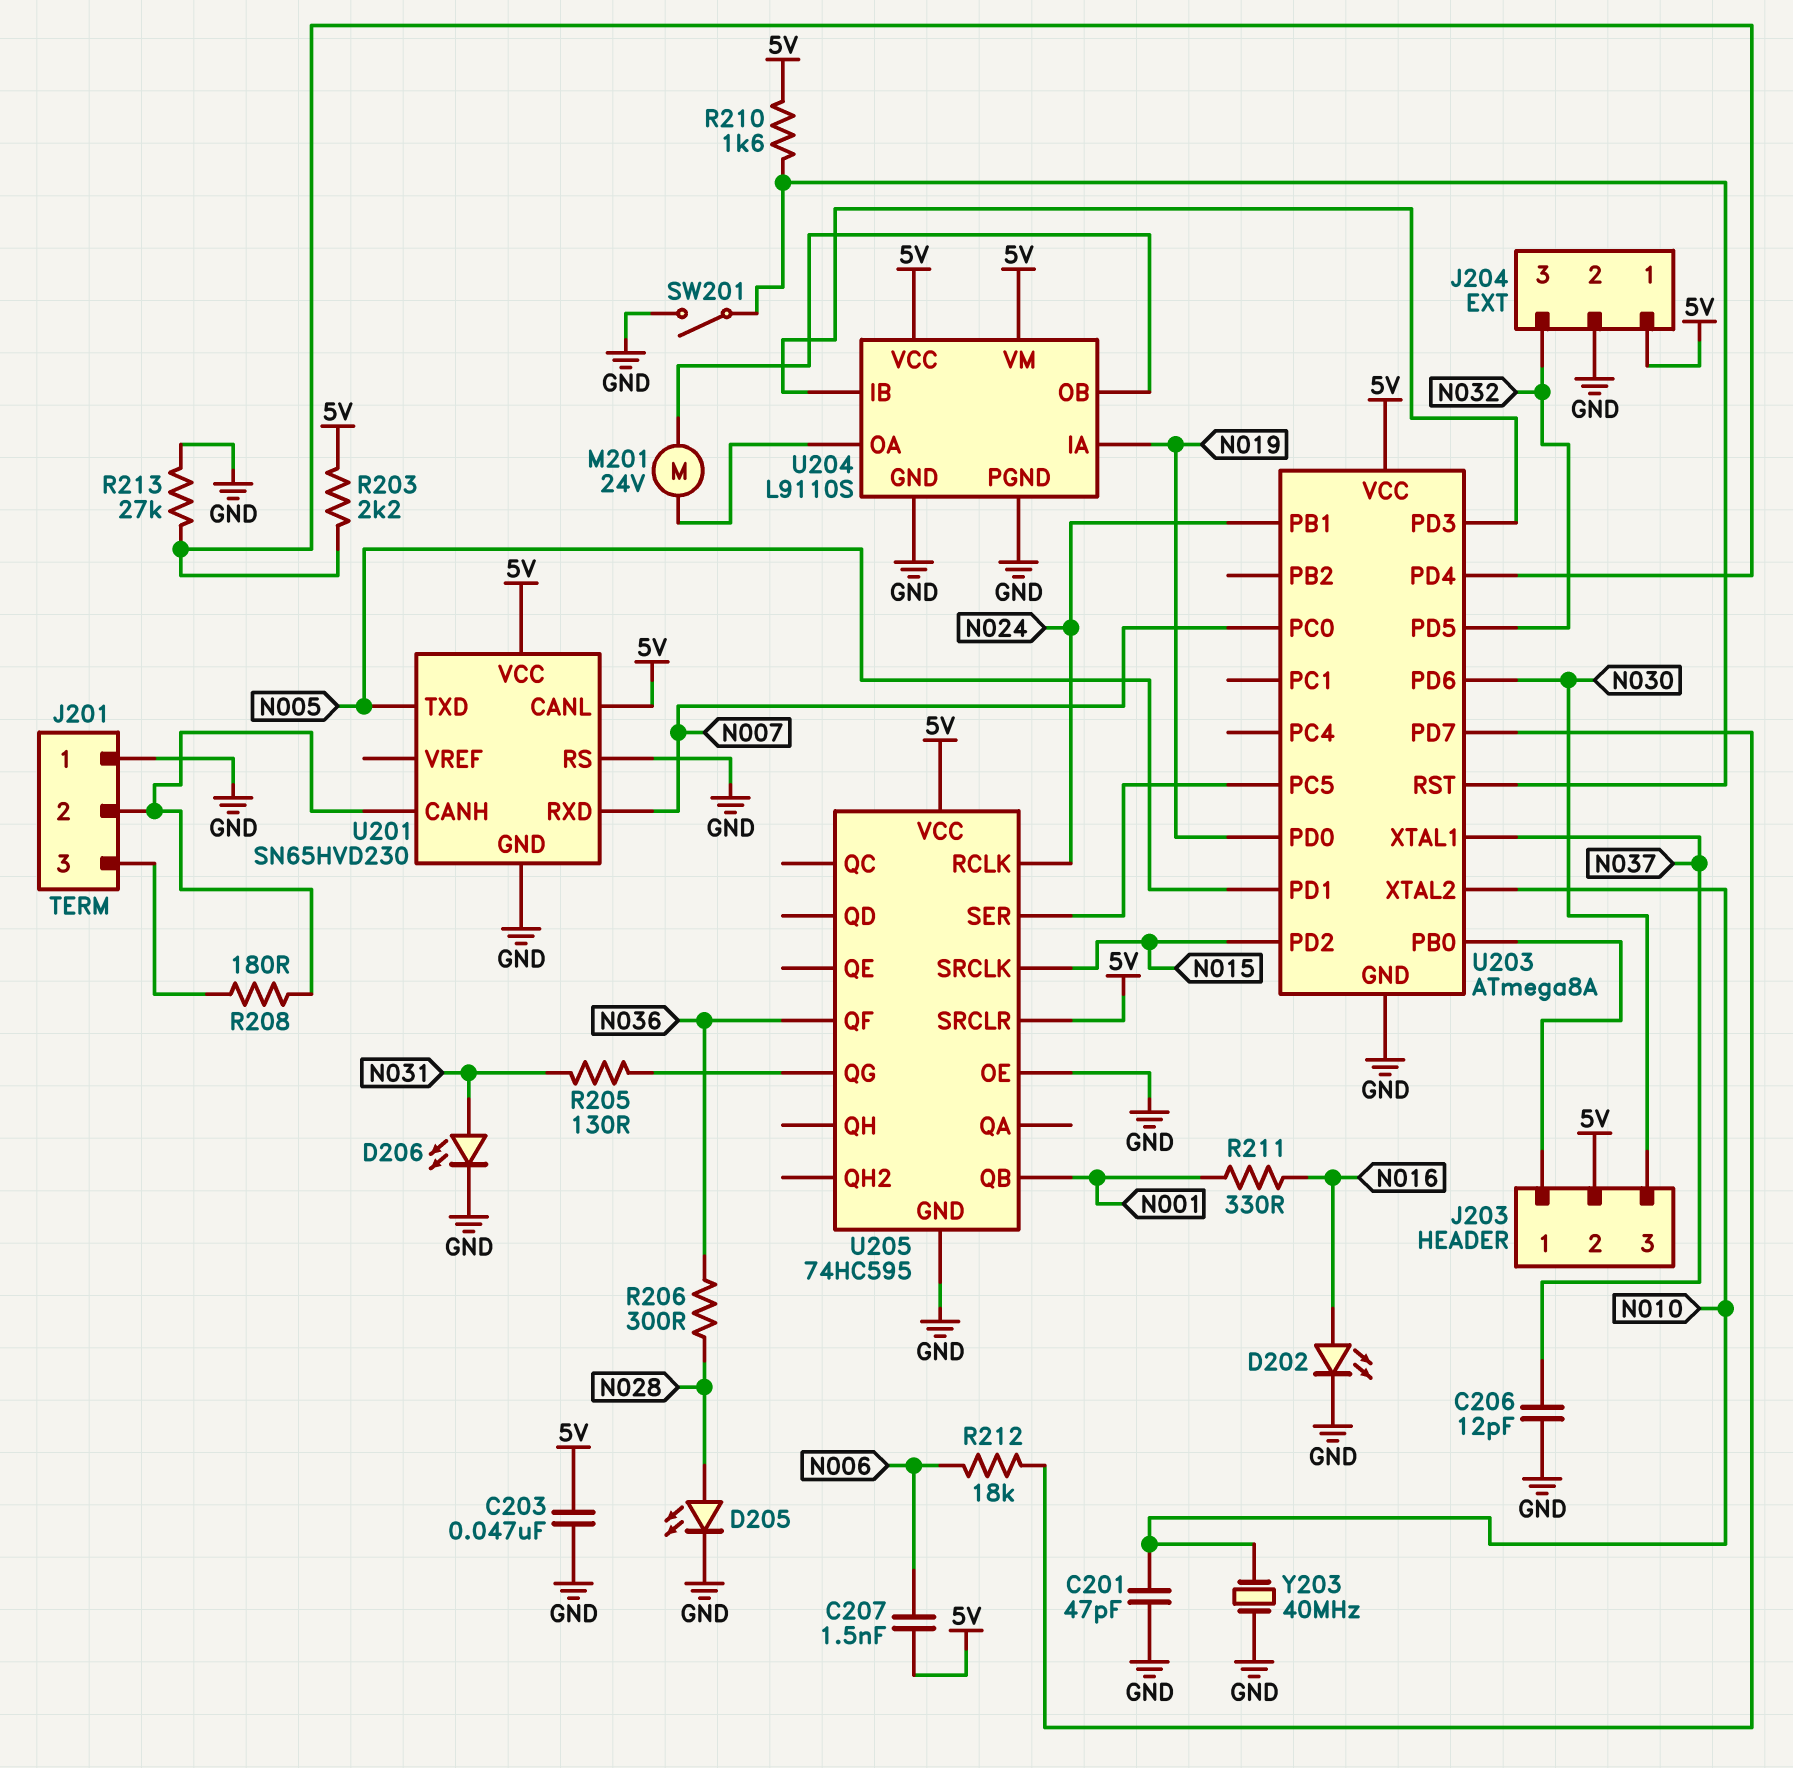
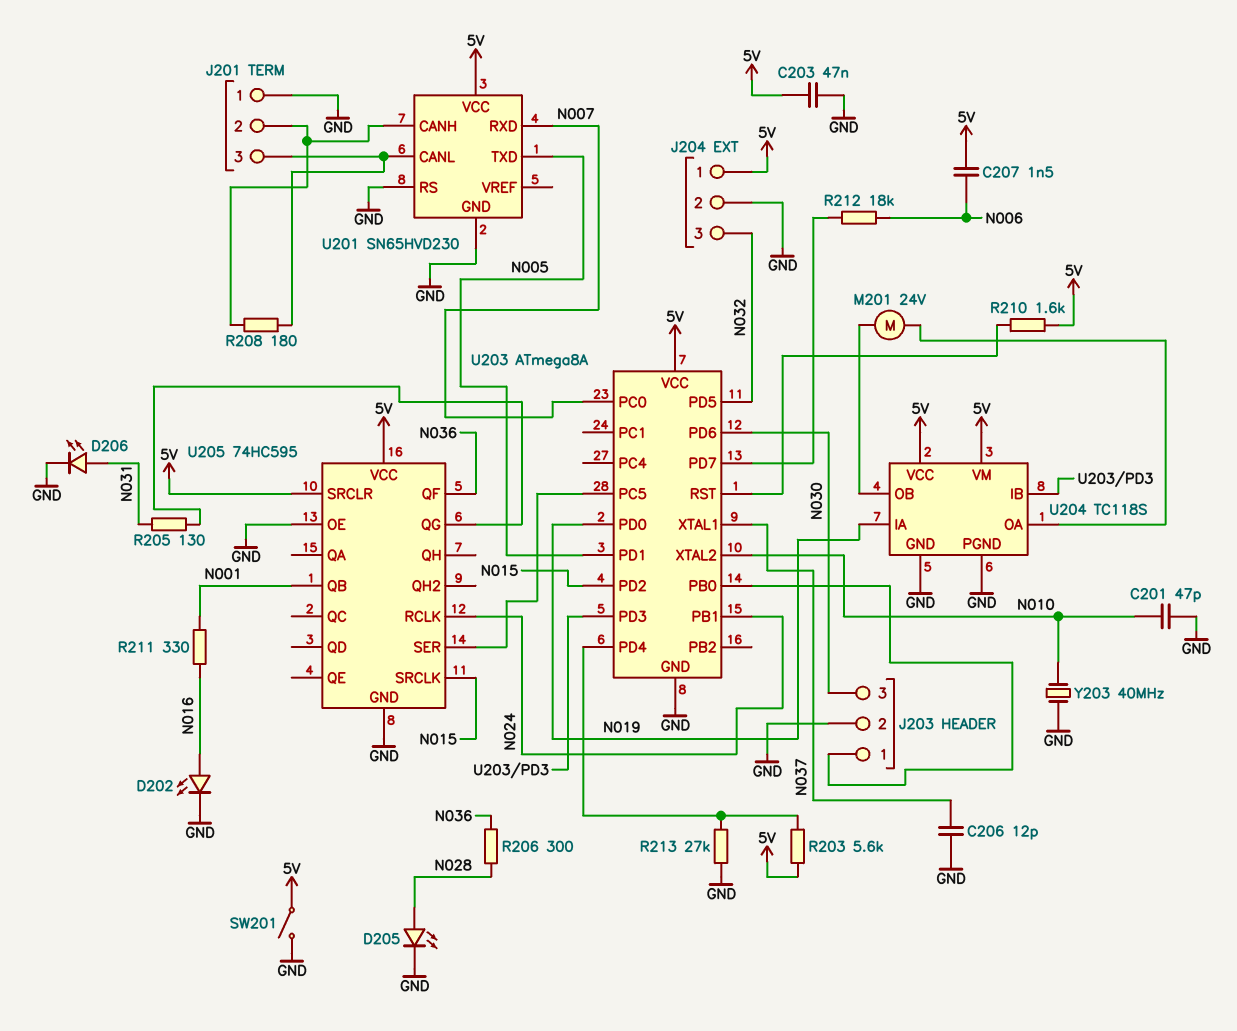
J203 pin 2: 5V -> GND
R203: 2.2k (5V, U203/PD4) -> 5.6k (5V, U203/PD4)
SW201: switch (GND, U203/RST) -> switch (5V, GND)
U201 pin CANL: 5V -> J201/3
U204: L9110S -> TC118S

